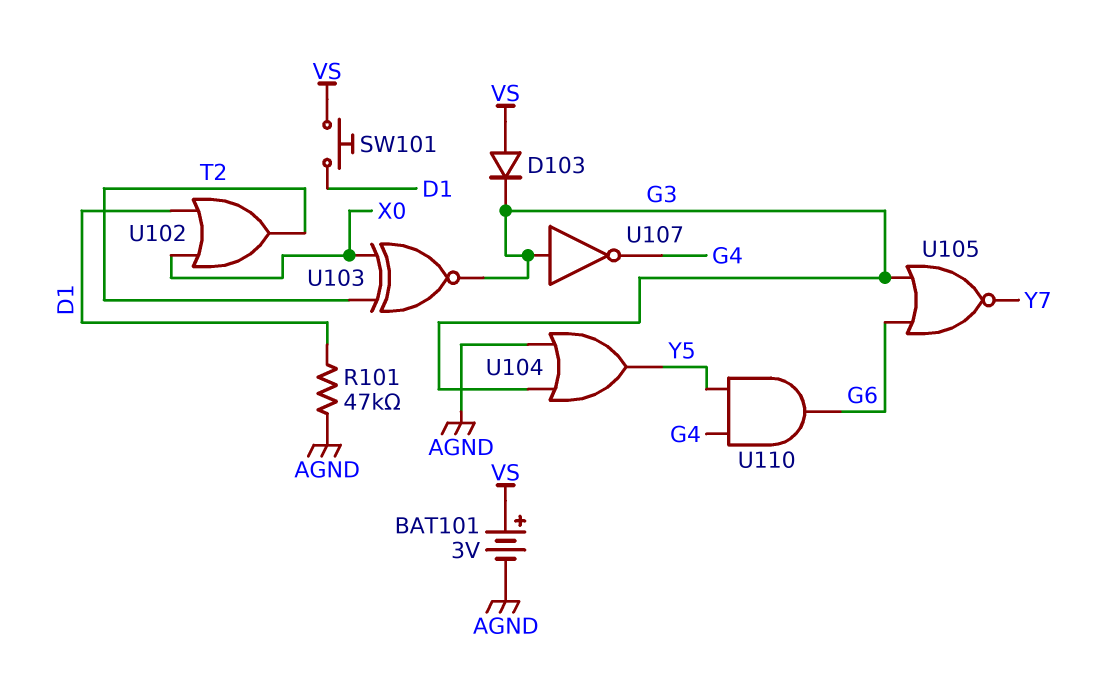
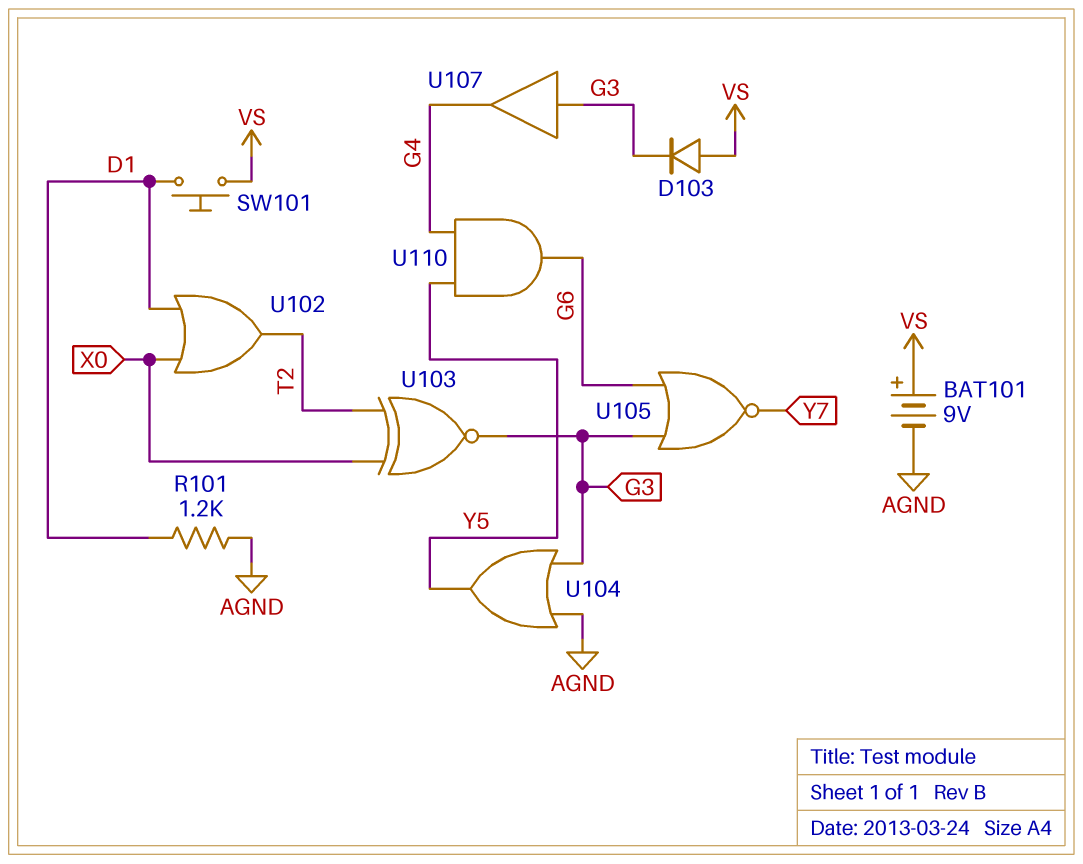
BAT101: 3V (plus VS, minus AGND) -> 9V (plus VS, minus AGND)
R101: 47k (AGND, D1) -> 1.2k (AGND, D1)
U107: NOT (in G3, out G4) -> buffer (in G3, out G4)

